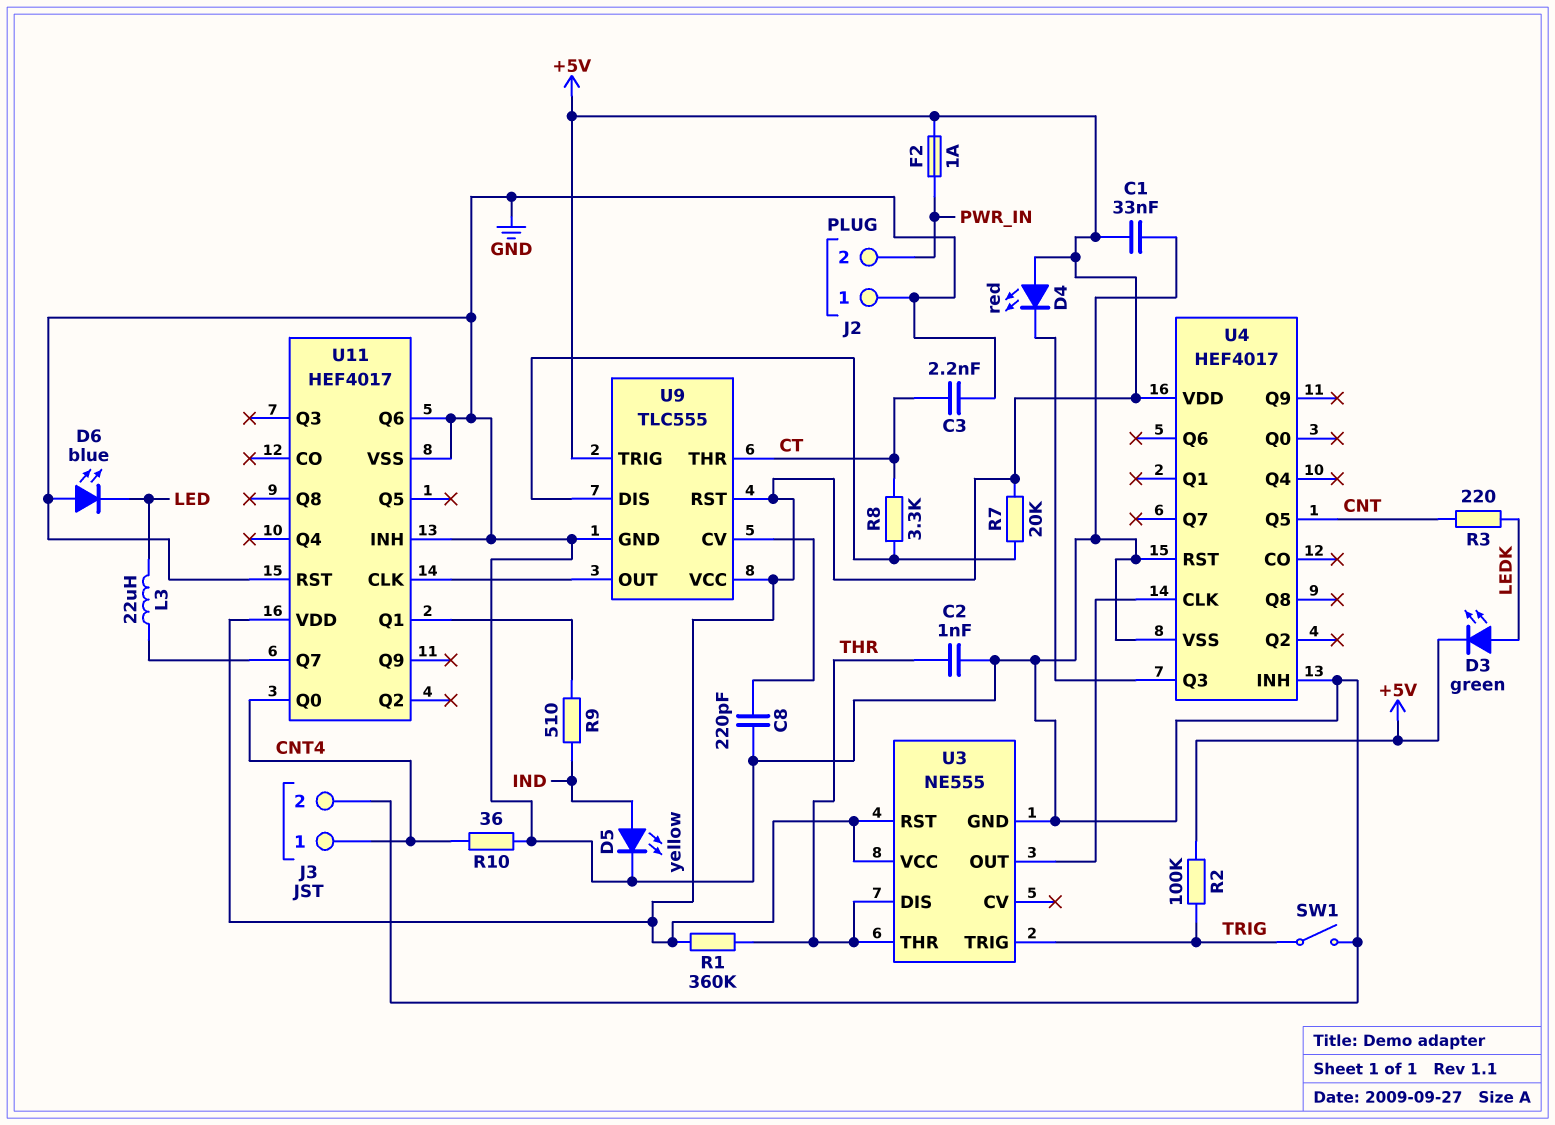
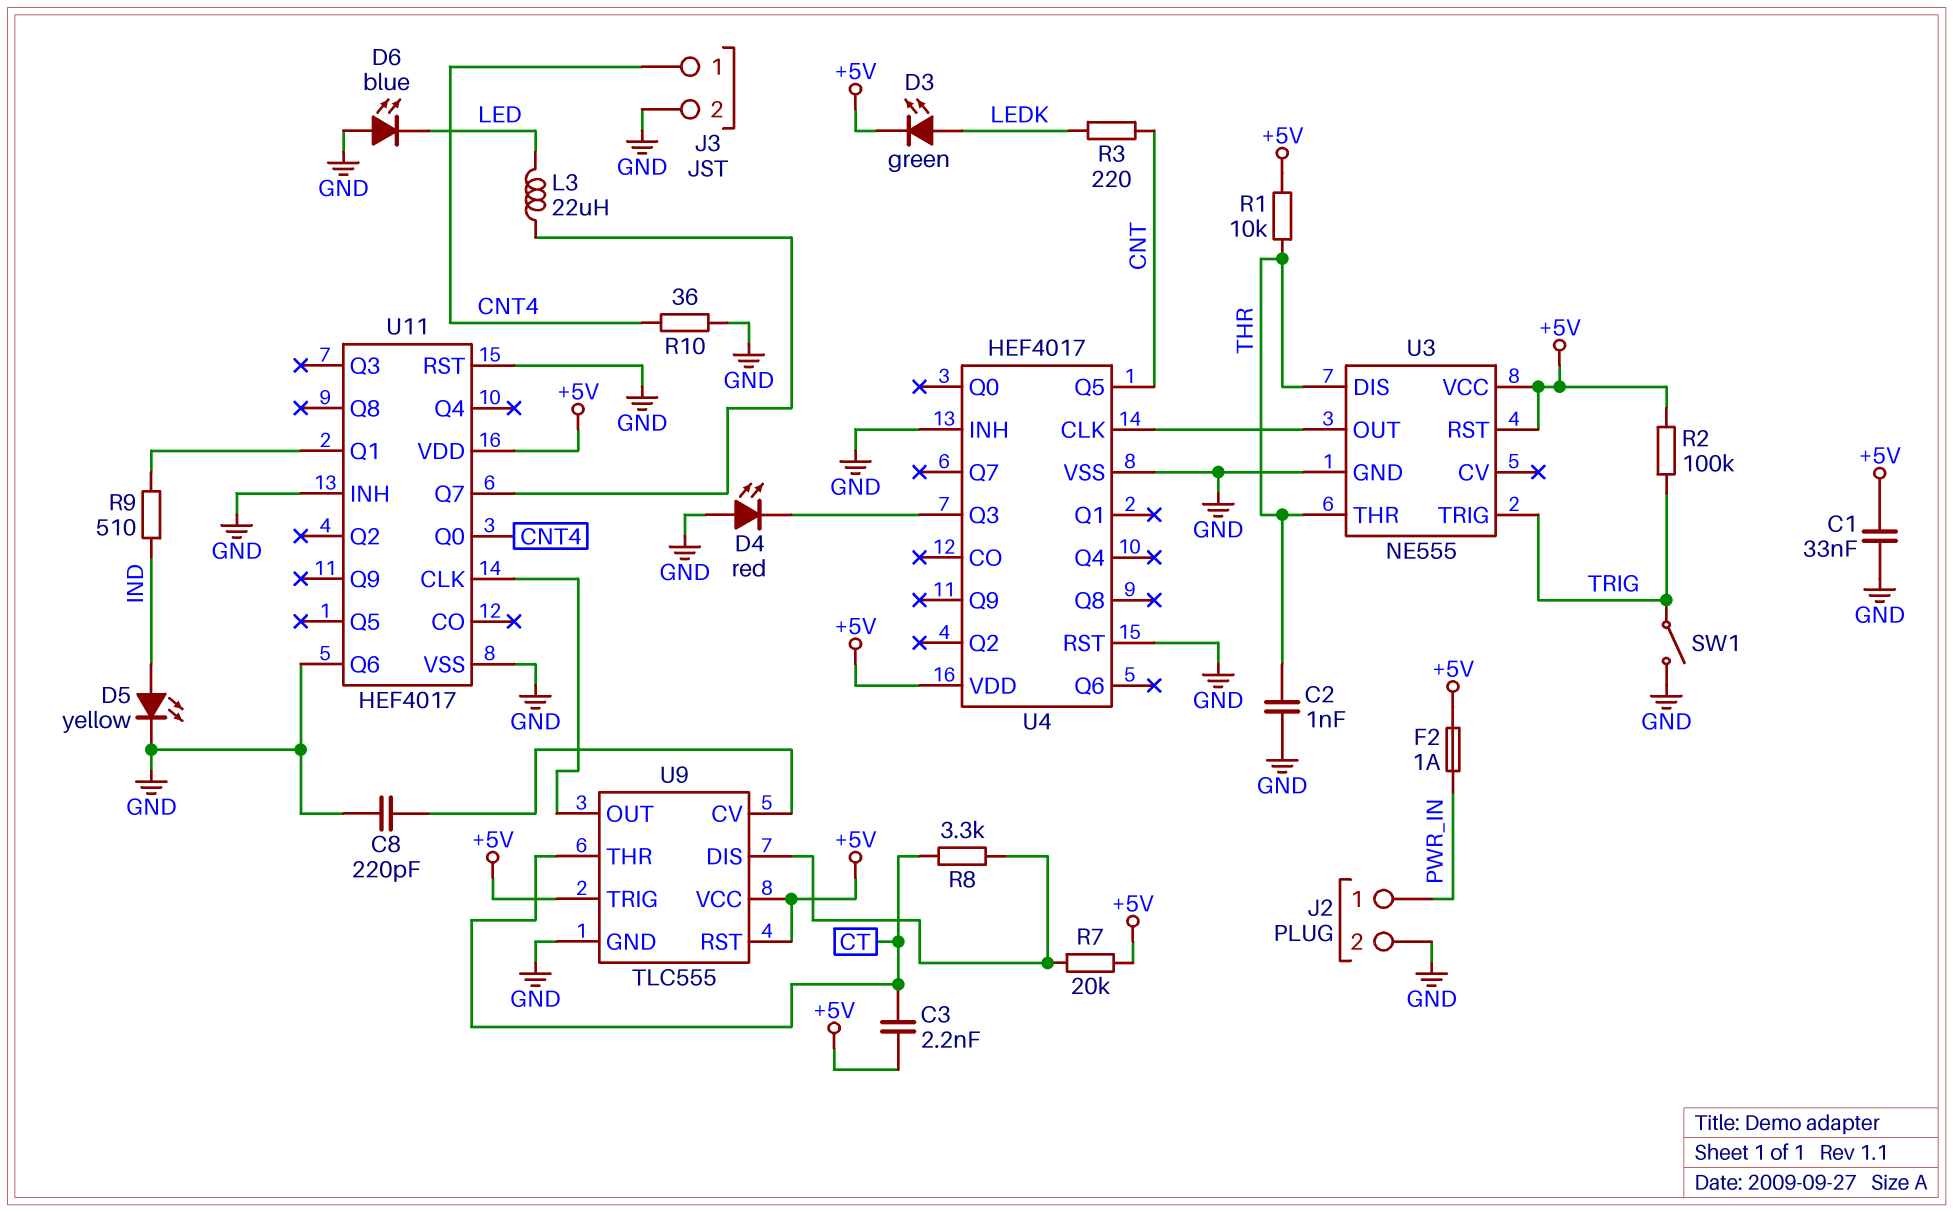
C3: 2.2nF (CT, GND) -> 2.2nF (+5V, CT)
D4: LED red (A +5V, K U4/Q3) -> LED red (A GND, K U4/Q3)
J2 pin 1: GND -> PWR_IN
J2 pin 2: PWR_IN -> GND
R1: 360k (+5V, THR) -> 10k (+5V, THR)

